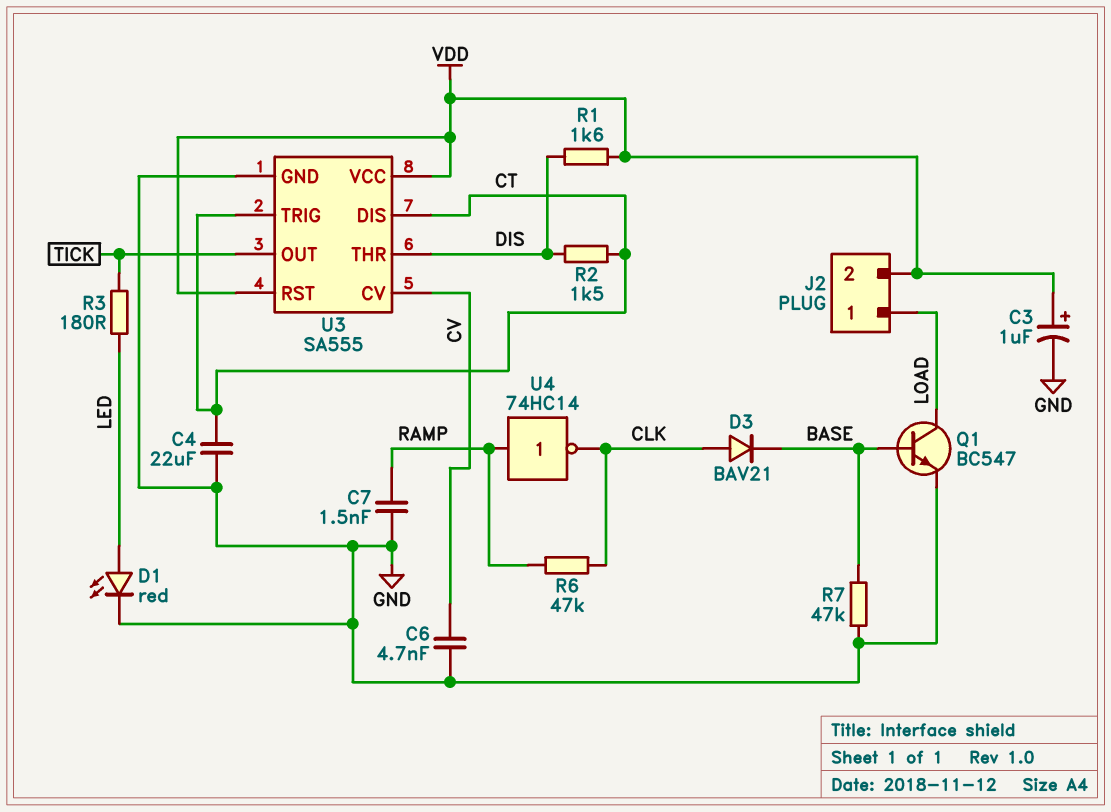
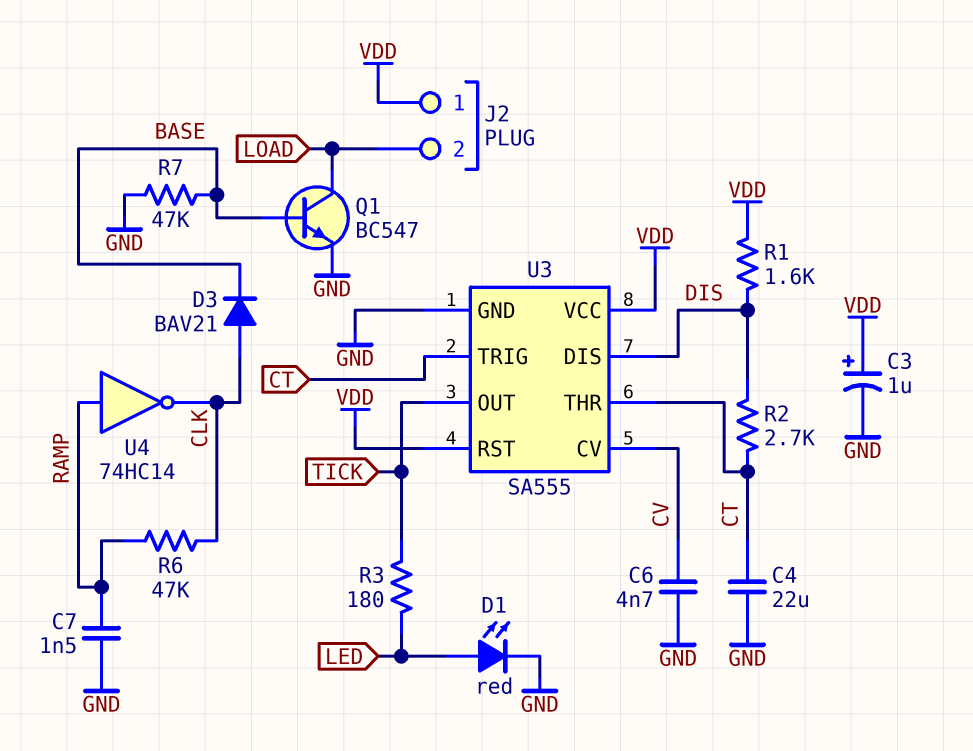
J2 pin 1: LOAD -> VDD
J2 pin 2: VDD -> LOAD
R2: 1.5k (CT, DIS) -> 2.7k (CT, DIS)
U3 pin DIS: CT -> DIS
U3 pin THR: DIS -> CT

